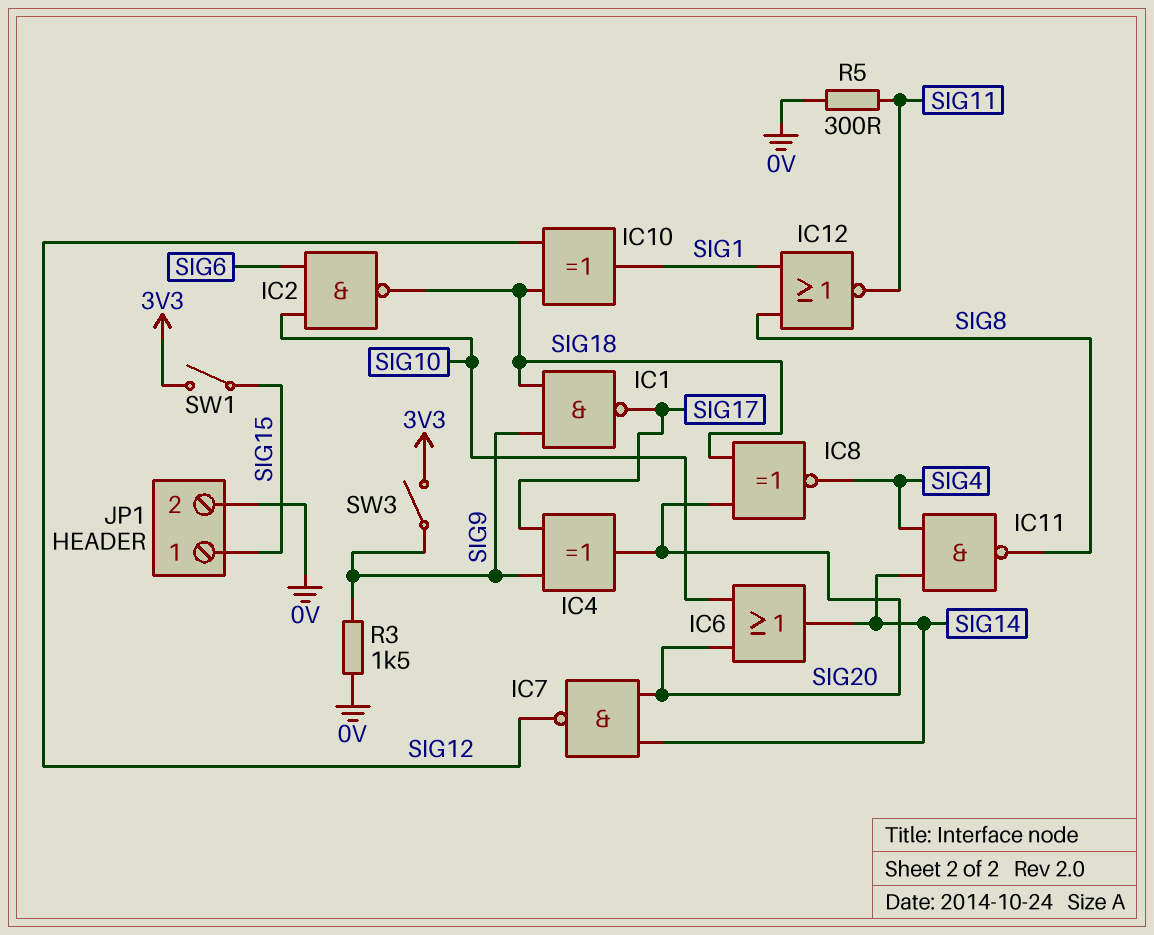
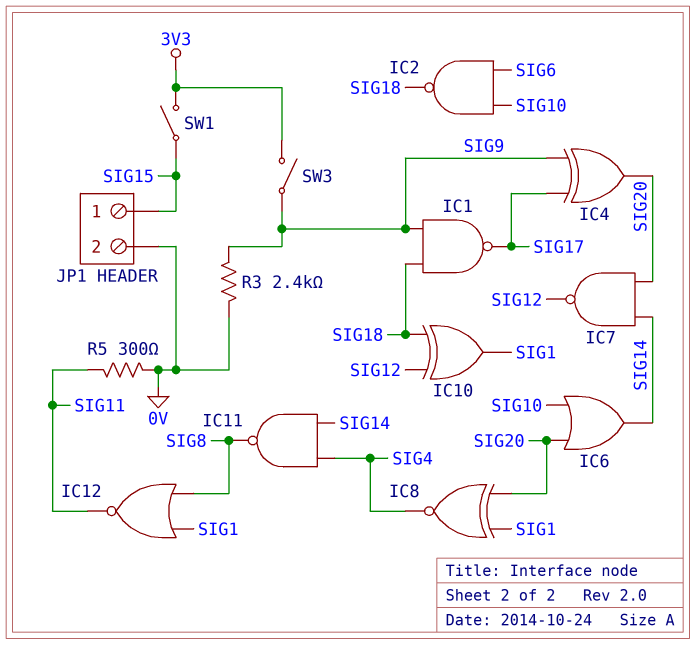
IC8: XNOR (in SIG18, in SIG20, out SIG4) -> XNOR (in SIG1, in SIG20, out SIG4)
R3: 1.5k (0V, SIG9) -> 2.4k (0V, SIG9)

